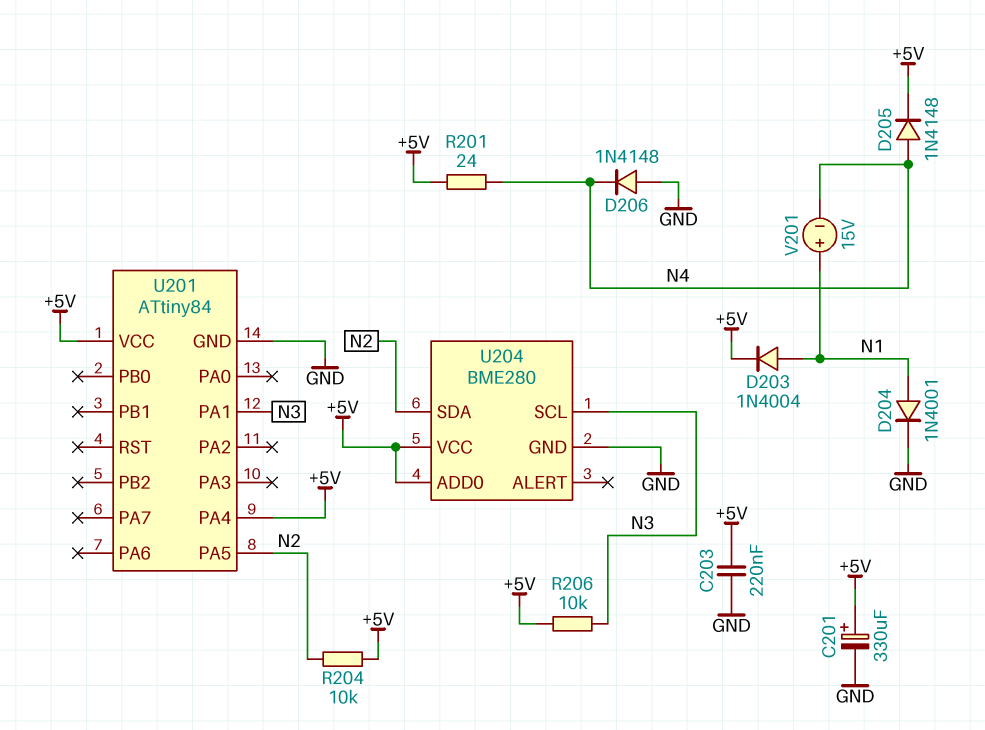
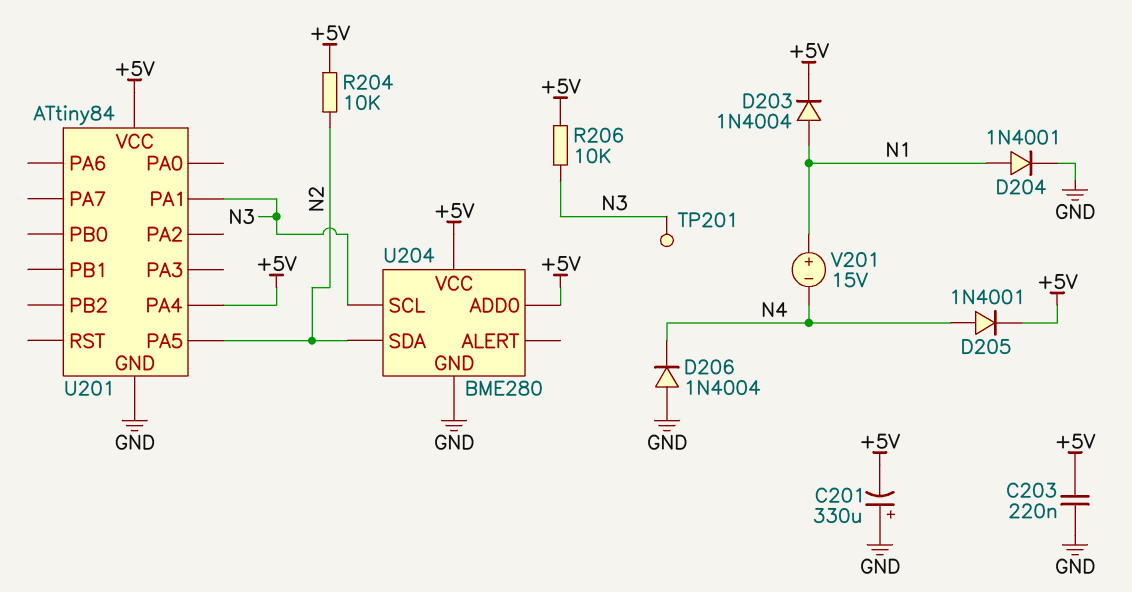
C201: 330uF (plus +5V, minus GND) -> 330uF (plus GND, minus +5V)
D205: diode 1N4148 (A N4, K +5V) -> diode 1N4001 (A N4, K +5V)
D206: diode 1N4148 (A GND, K N4) -> diode 1N4004 (A GND, K N4)
R201: 24 (+5V, N4) -> none
TP201: none -> test point (N3)

